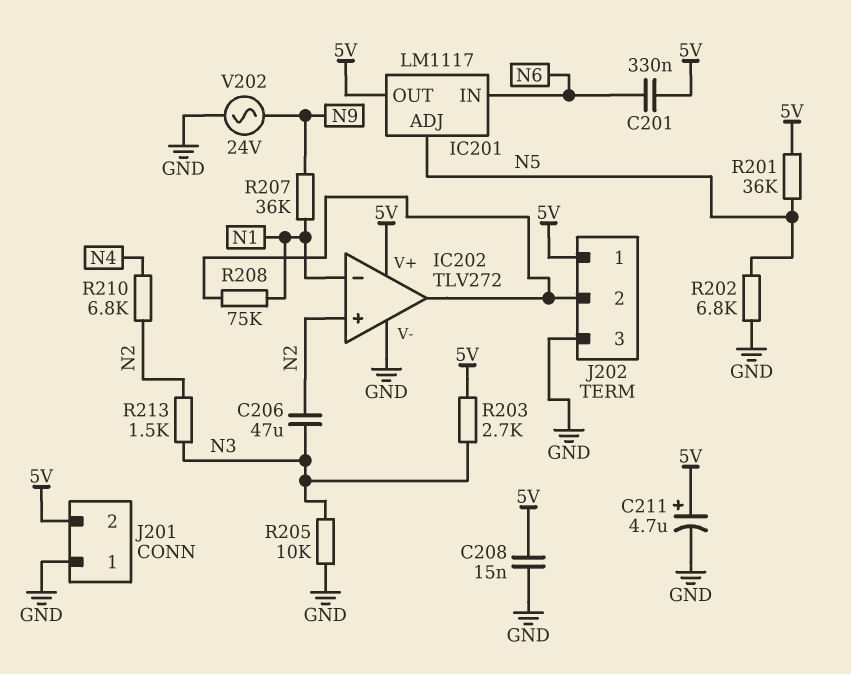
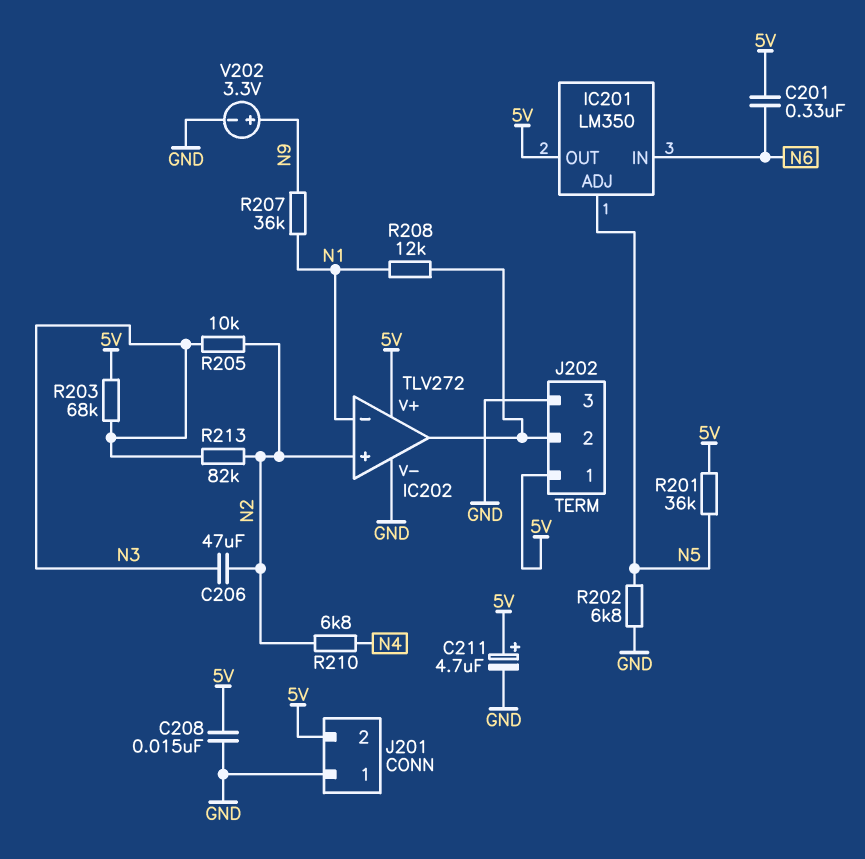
IC201: LM1117 -> LM350
R203: 2.7k (5V, N3) -> 68k (5V, N3)
R205: 10k (GND, N3) -> 10k (N2, N3)
R208: 75k (IC202/out, N1) -> 12k (IC202/out, N1)
R213: 1.5k (N2, N3) -> 82k (N2, N3)
V202: AC 24V (GND, N9) -> 3.3V (plus N9, minus GND)

